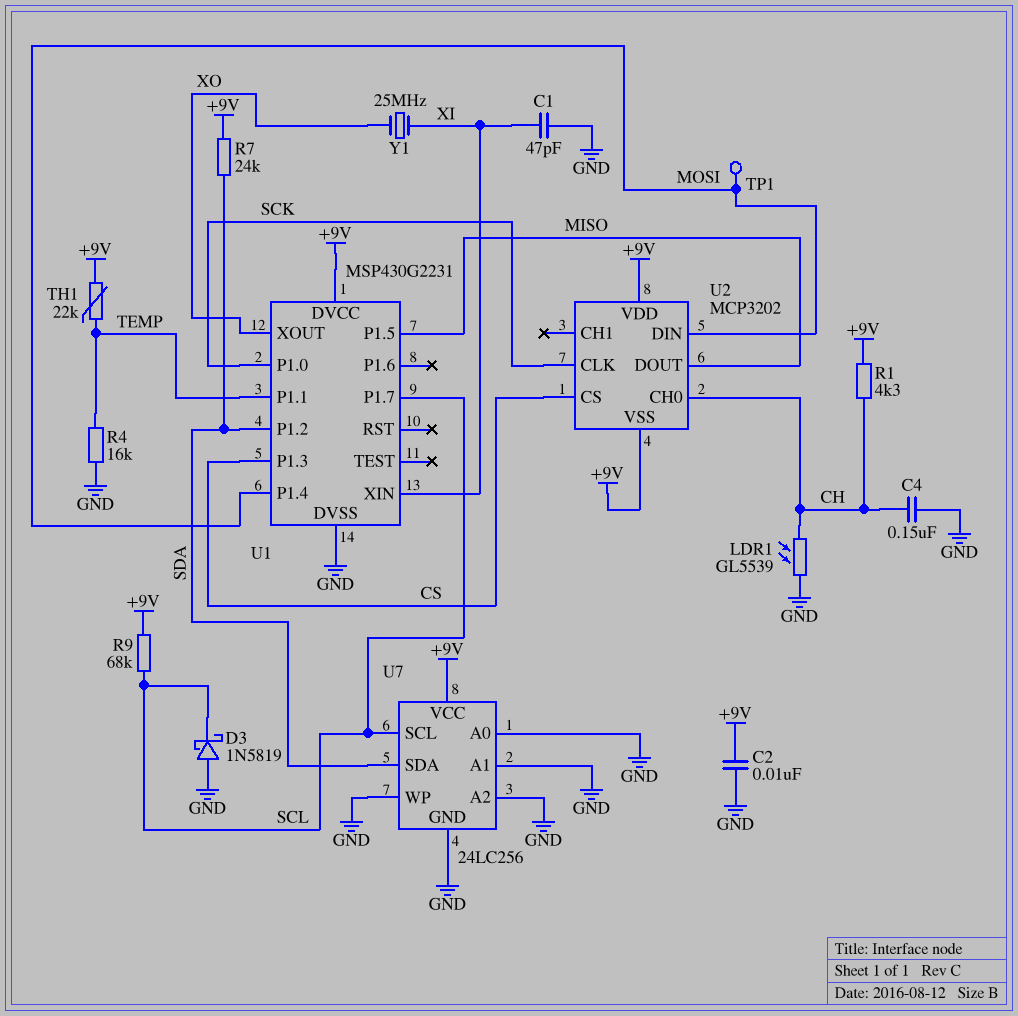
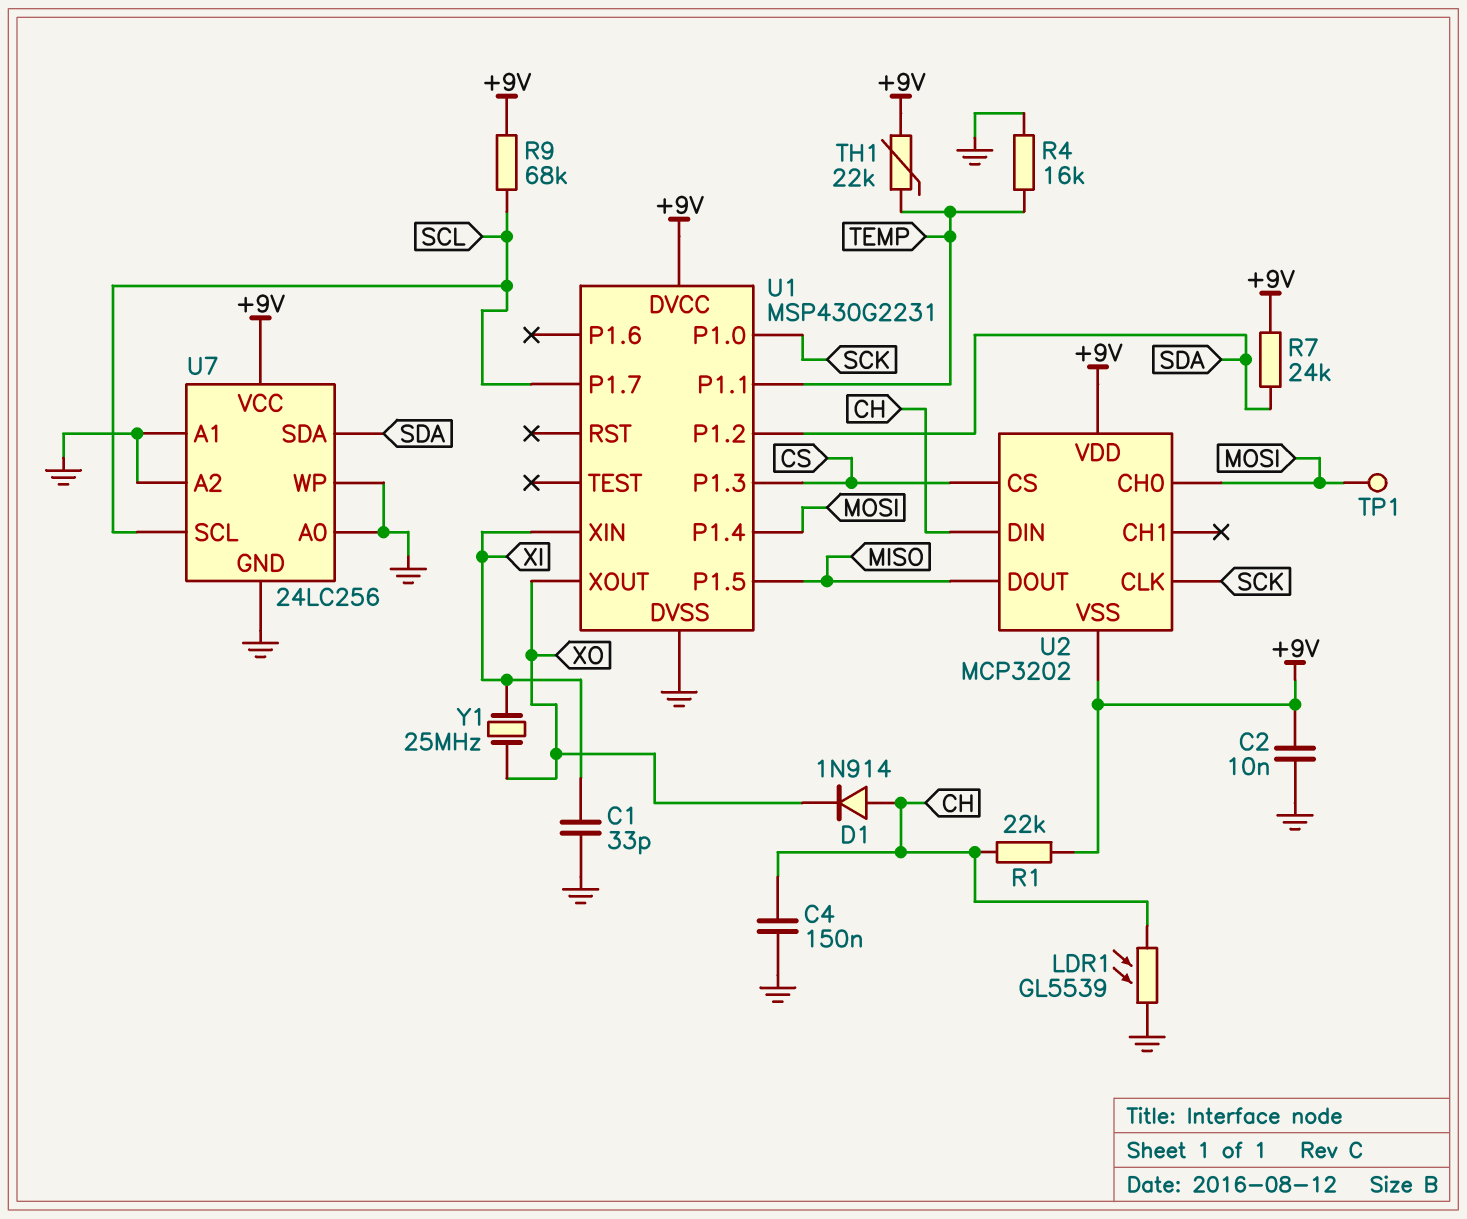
C1: 47pF (GND, XI) -> 33pF (GND, XI)
D1: none -> diode 1N914 (A CH, K XO)
D3: schottky 1N5819 (A GND, K SCL) -> none
R1: 4.3k (+9V, CH) -> 22k (+9V, CH)
U2 pin CH0: CH -> MOSI
U2 pin DIN: MOSI -> CH

